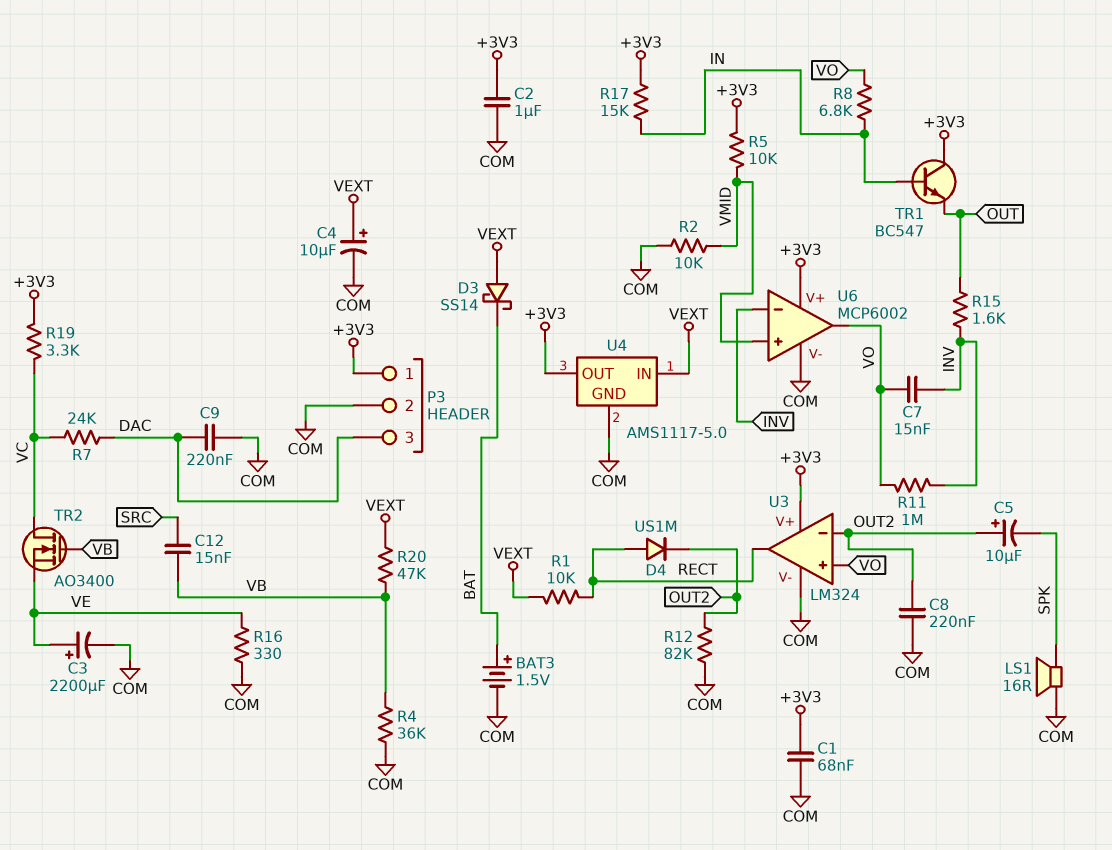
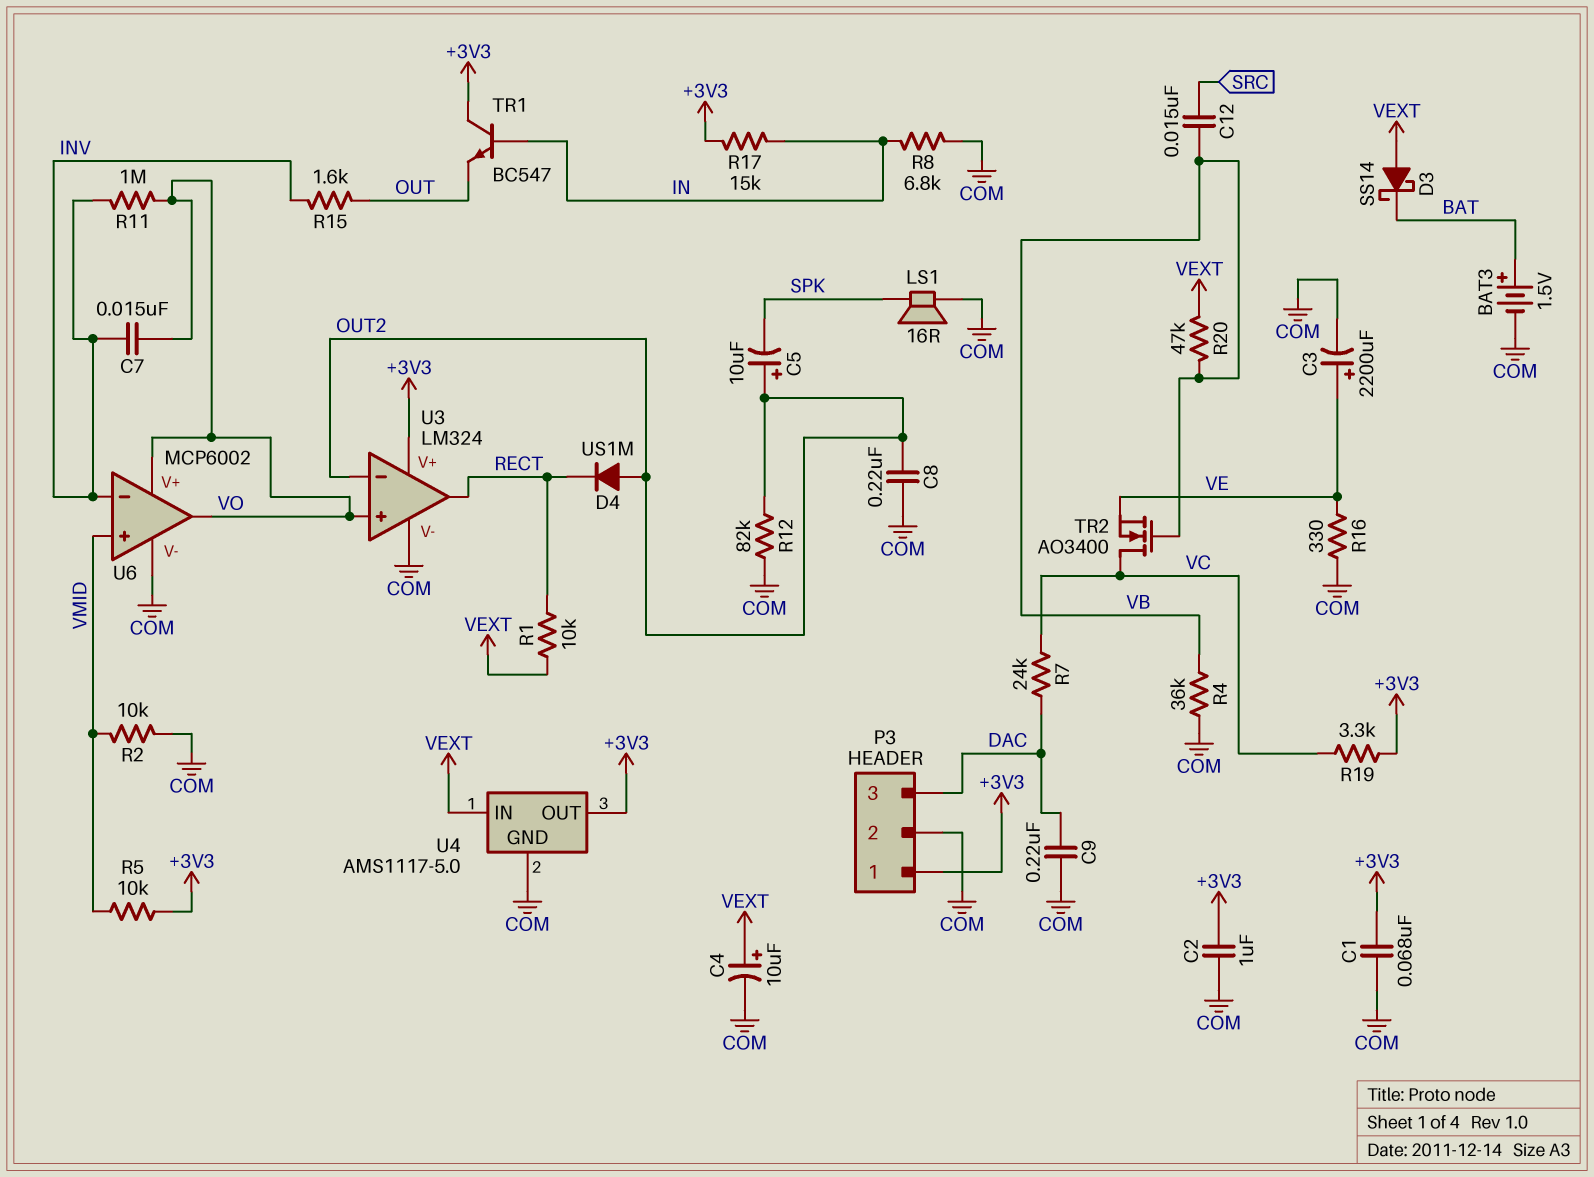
D4: diode US1M (A RECT, K OUT2) -> diode US1M (A OUT2, K RECT)
R8: 6.8k (IN, VO) -> 6.8k (COM, IN)
U6 pin V+: +3V3 -> VO

